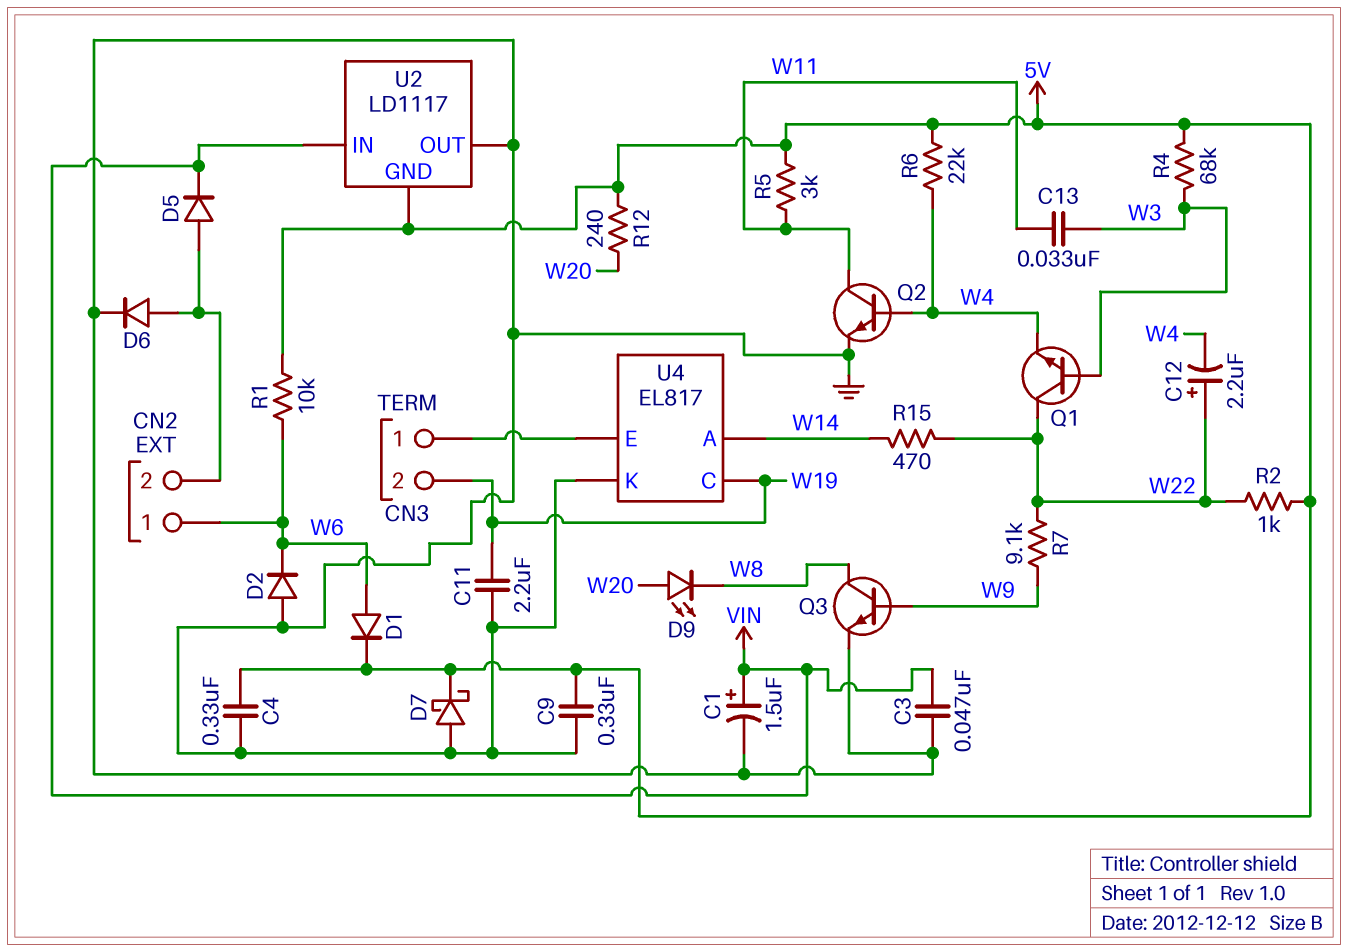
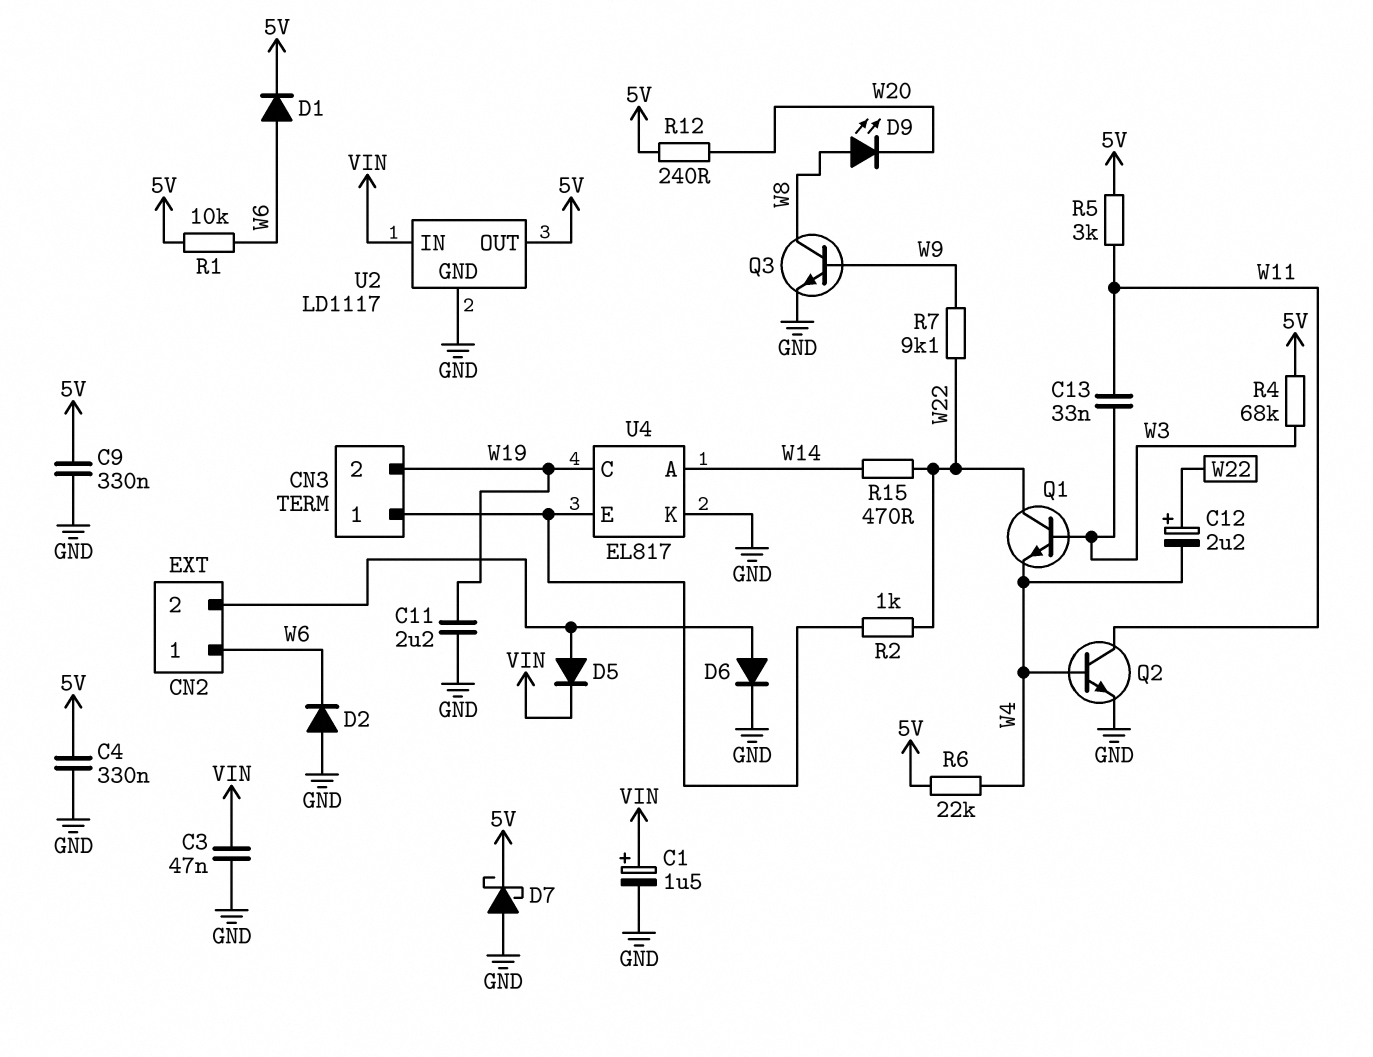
D9: LED (A W20, K W8) -> LED (A W8, K W20)
R2: 1k (5V, W22) -> 1k (CN3/1, W22)
U2 pin GND: 5V -> GND
U2 pin OUT: GND -> 5V

